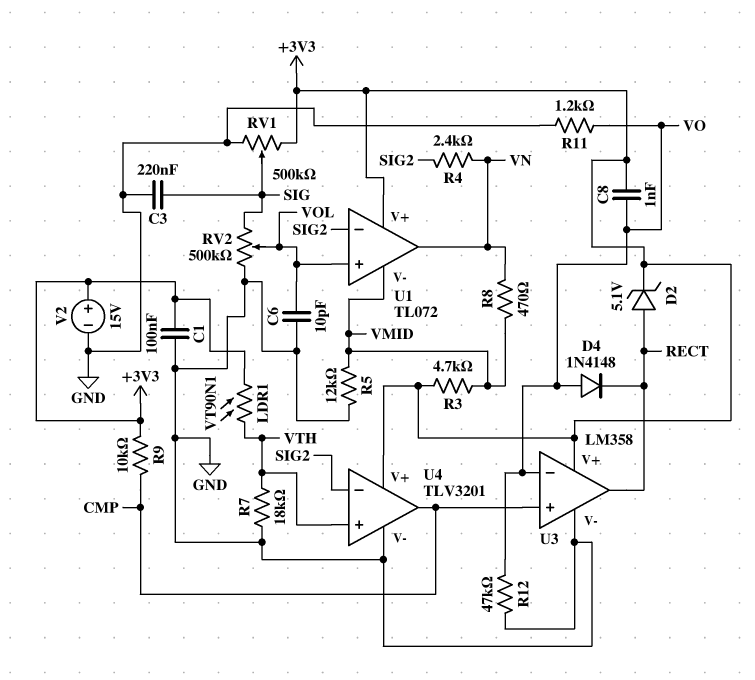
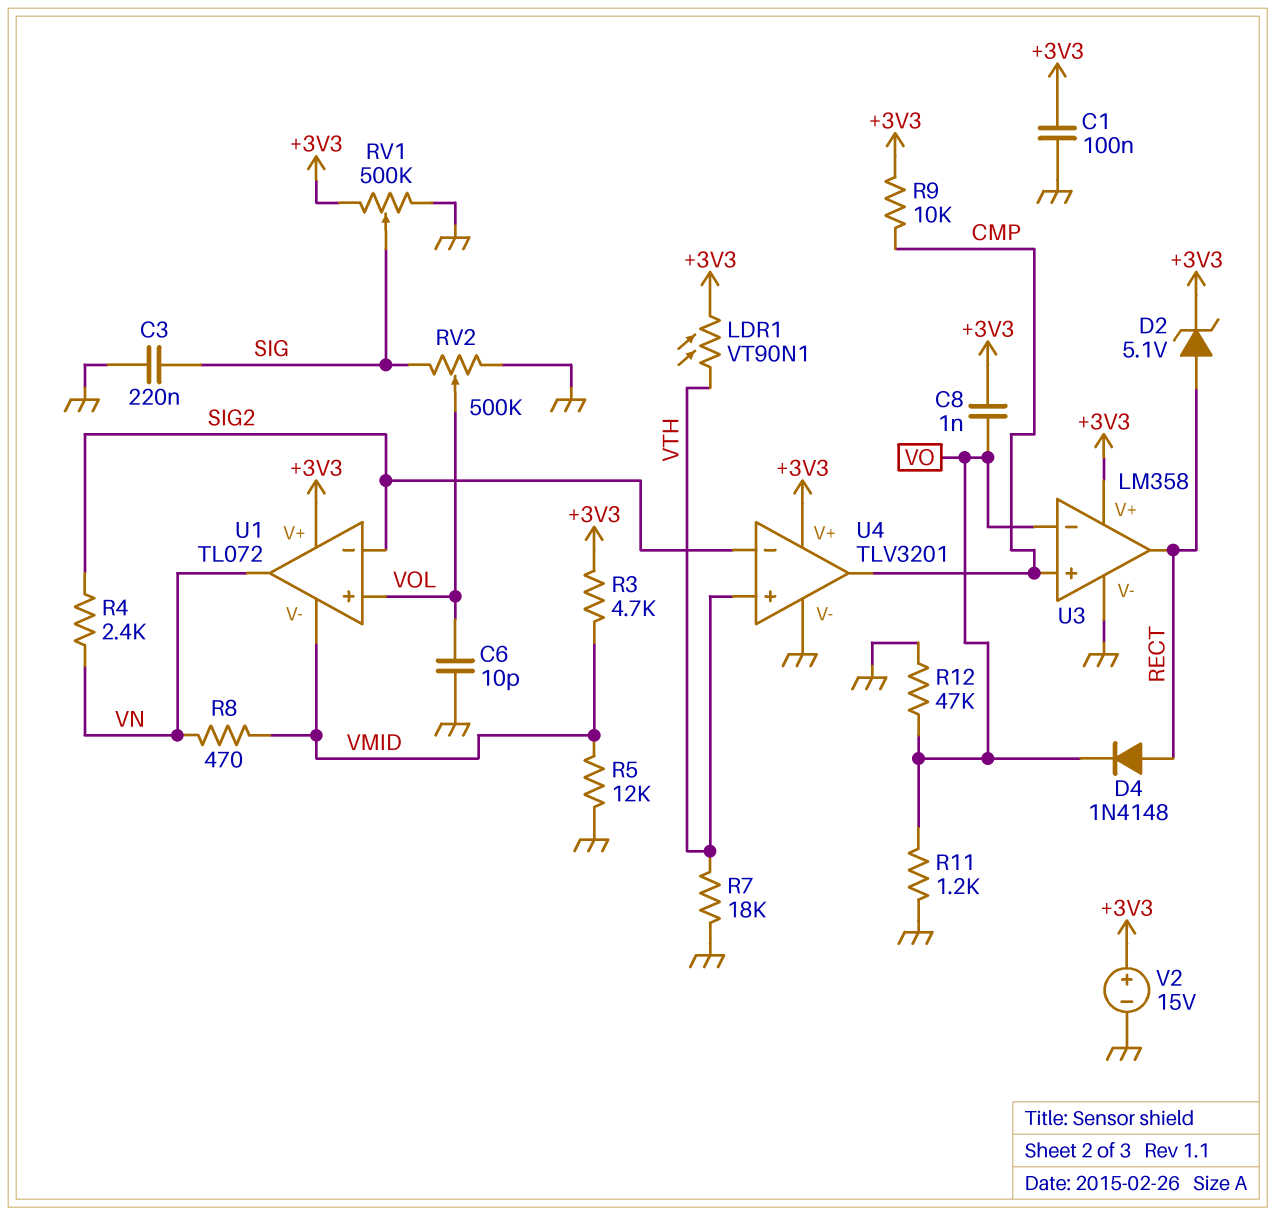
D4: diode 1N4148 (A VO, K RECT) -> diode 1N4148 (A RECT, K VO)

